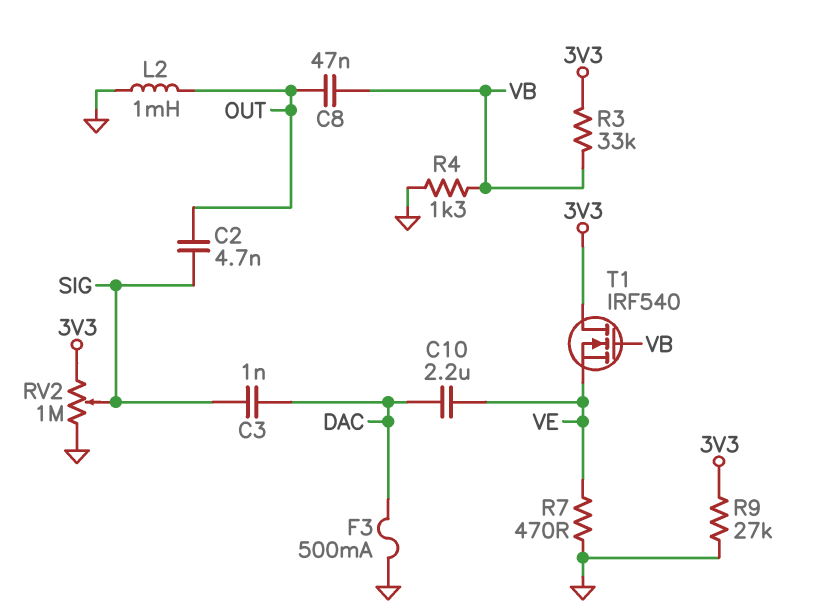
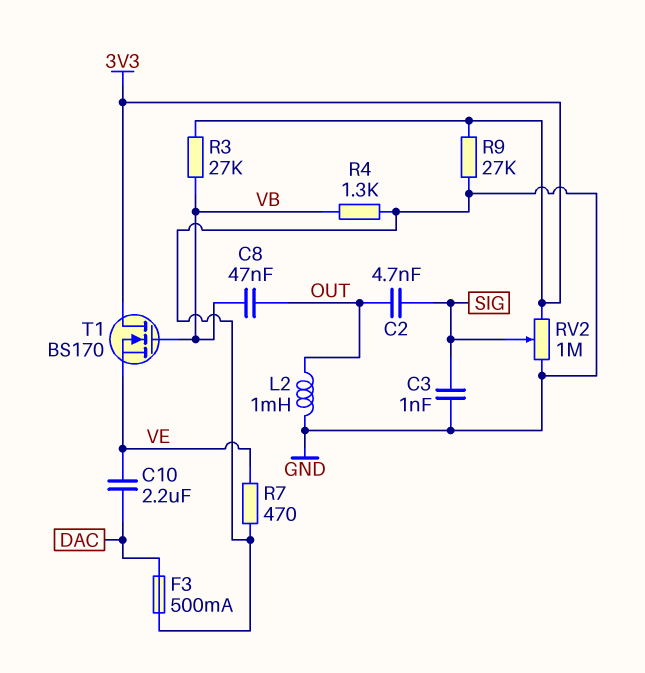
C3: 1nF (DAC, SIG) -> 1nF (GND, SIG)
R3: 33k (3V3, VB) -> 27k (3V3, VB)
T1: NMOS IRF540 (G VB, D 3V3, S VE) -> NMOS BS170 (G VB, D 3V3, S VE)

